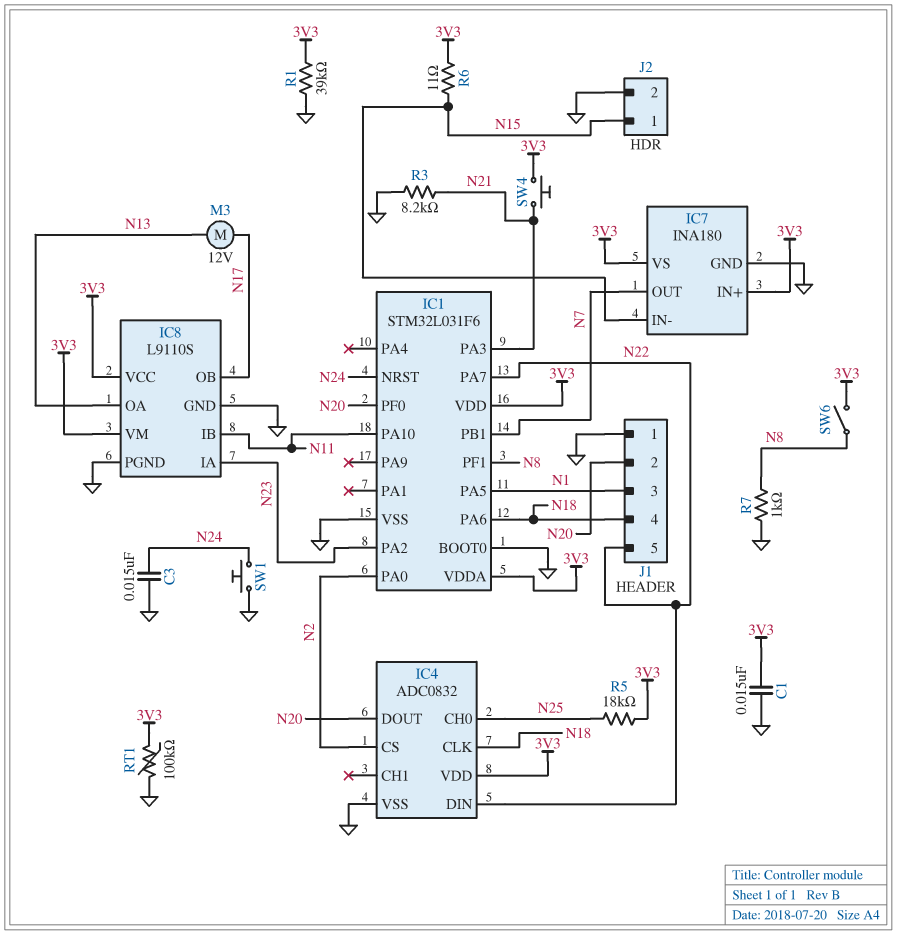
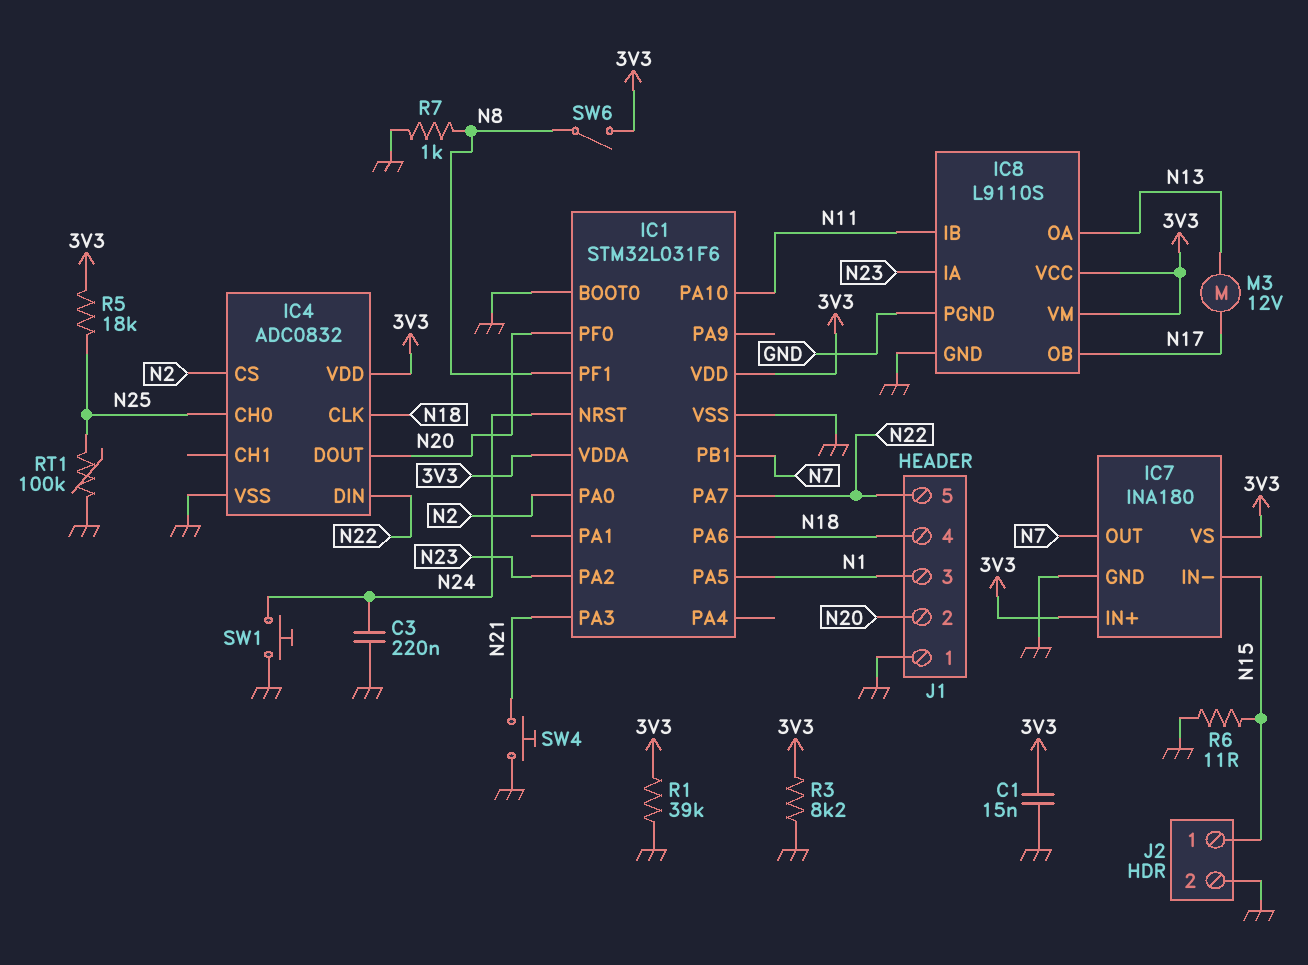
C3: 15nF (GND, N24) -> 220nF (GND, N24)
R3: 8.2k (GND, N21) -> 8.2k (3V3, GND)
R6: 11 (3V3, N15) -> 11 (GND, N15)
RT1: 100k (3V3, GND) -> 100k (GND, N25)
SW4: button (3V3, N21) -> button (GND, N21)

